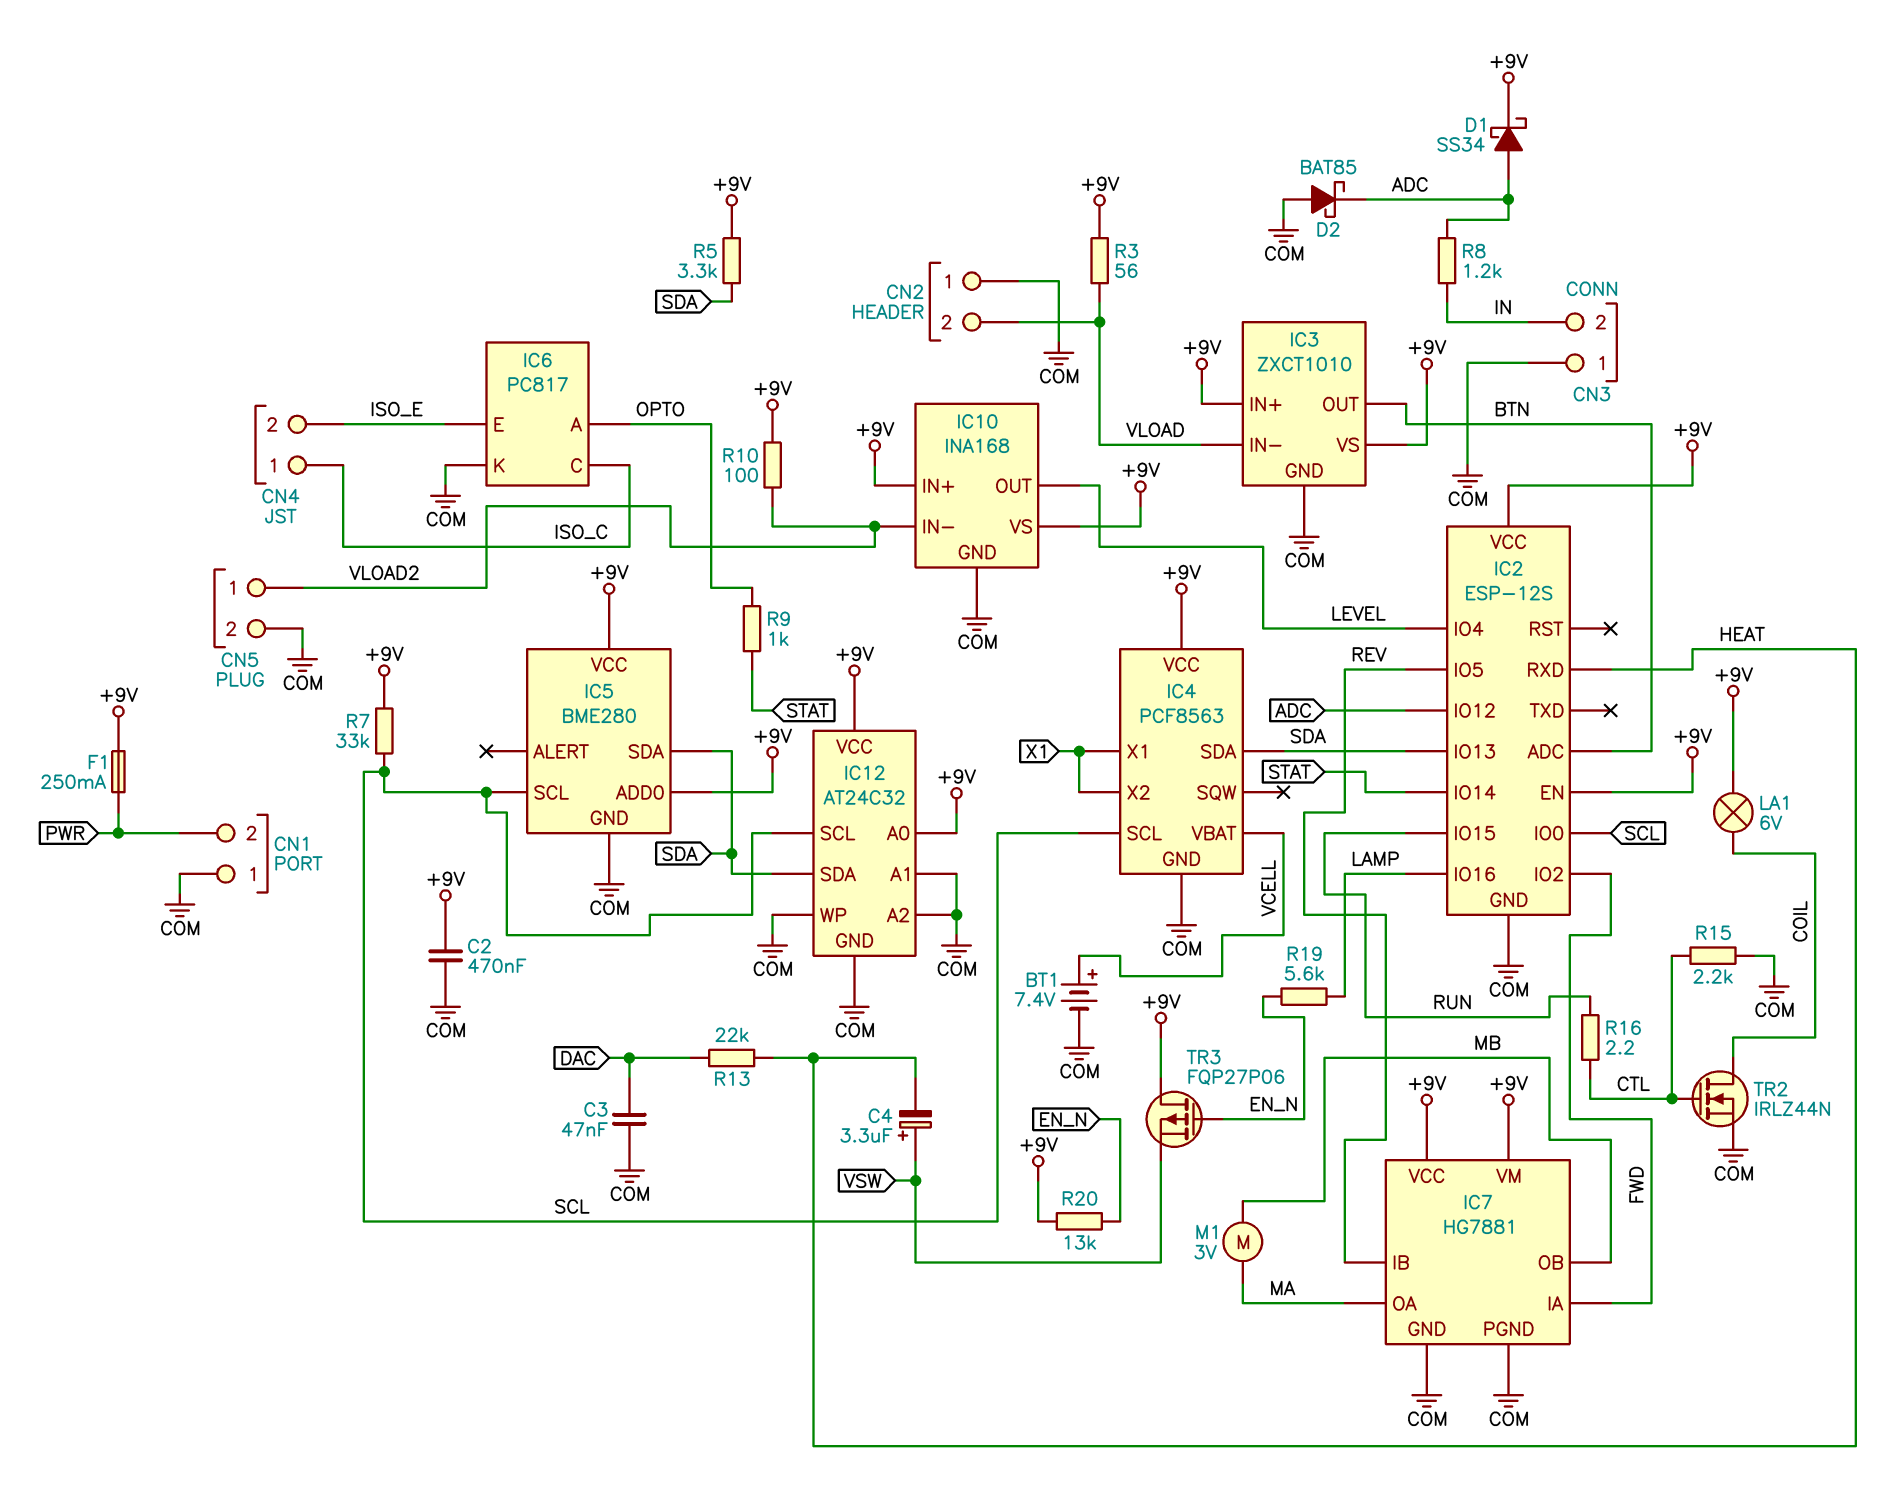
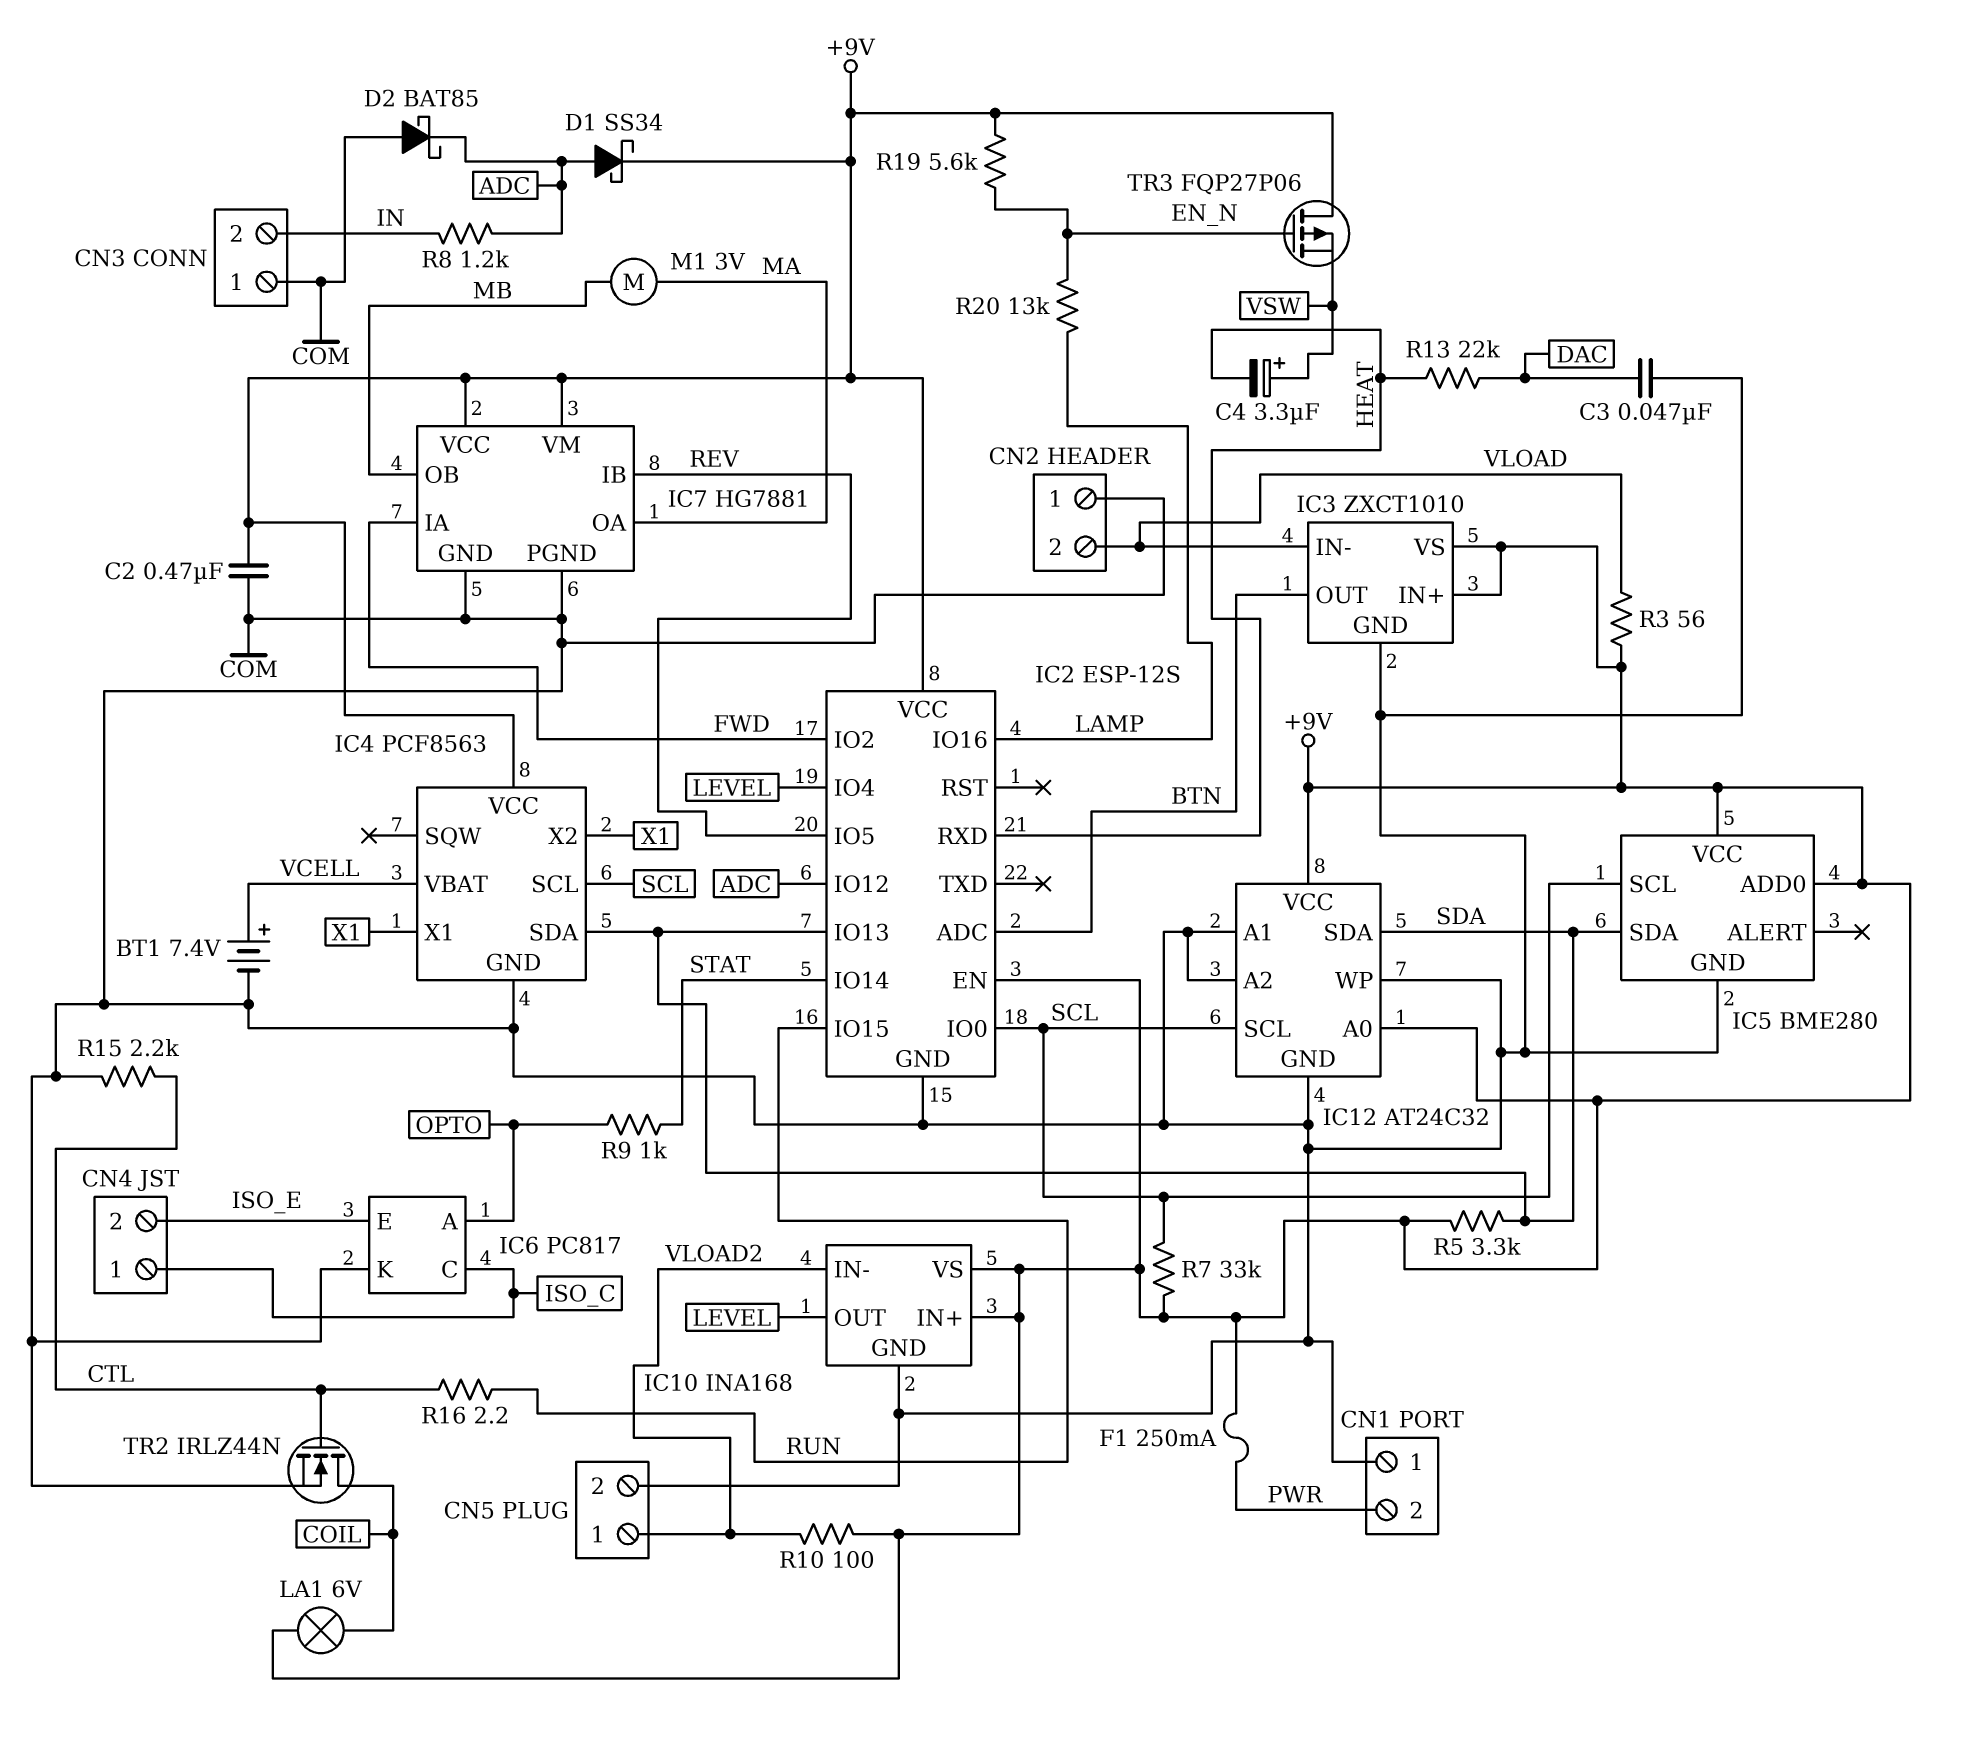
R19: 5.6k (EN_N, LAMP) -> 5.6k (+9V, EN_N)
R20: 13k (+9V, EN_N) -> 13k (EN_N, LAMP)

